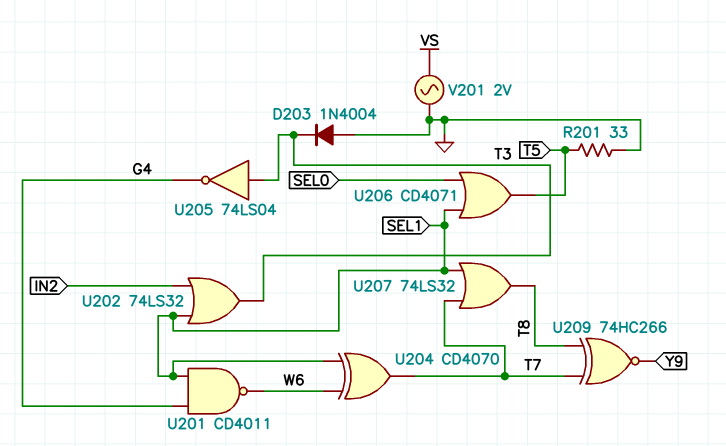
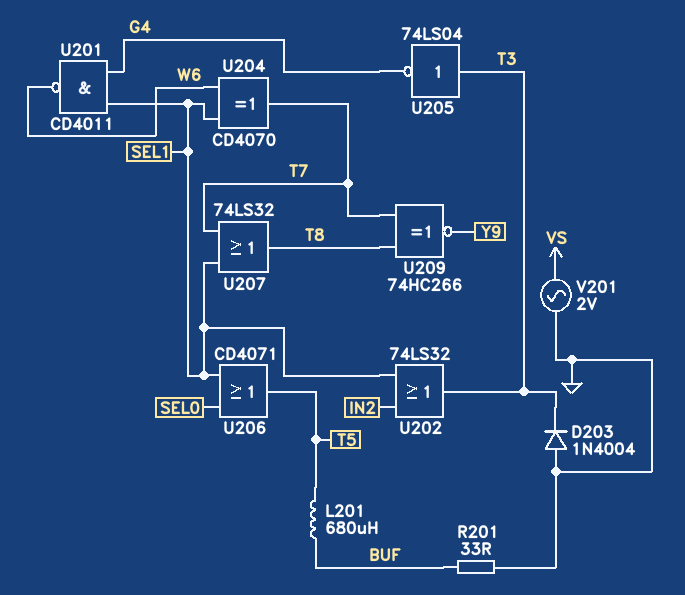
L201: none -> 680uH (BUF, T5)
R201: 33 (GND, T5) -> 33 (BUF, GND)

